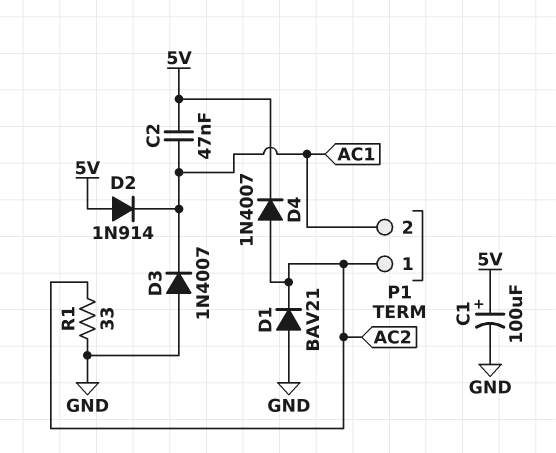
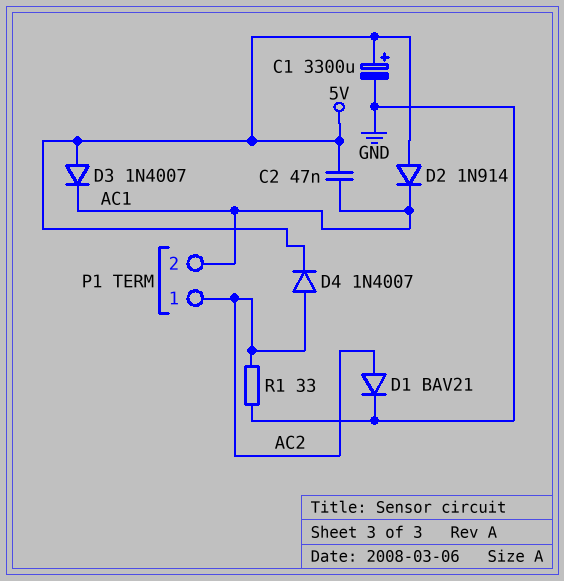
C1: 100uF (plus 5V, minus GND) -> 3300uF (plus 5V, minus GND)
D1: diode BAV21 (A GND, K AC2) -> diode BAV21 (A AC2, K GND)
D3: diode 1N4007 (A GND, K AC1) -> diode 1N4007 (A 5V, K AC1)

